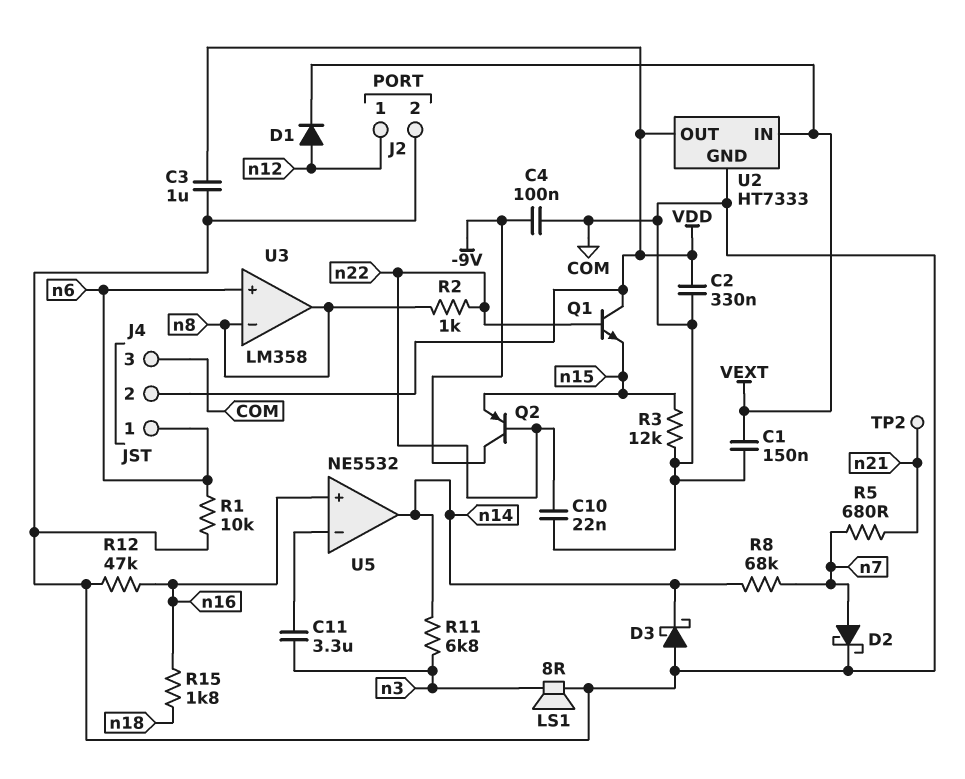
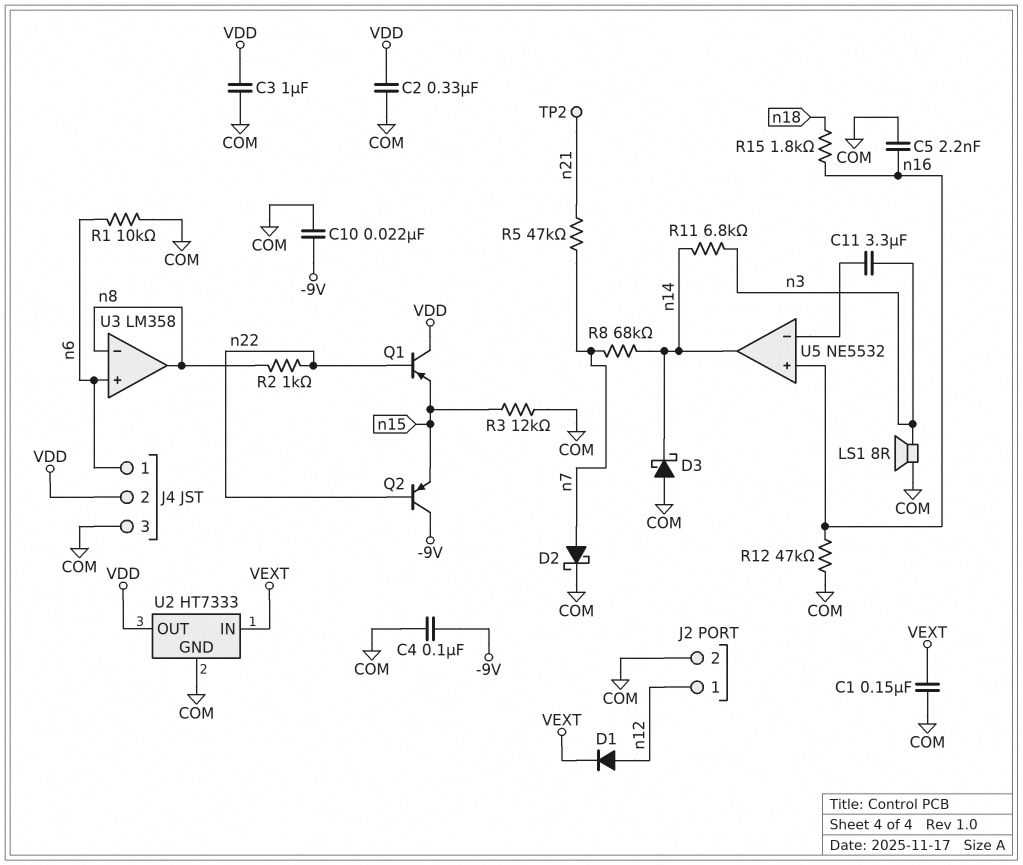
C5: none -> 2.2nF (COM, n16)
C10: 22nF (COM, n22) -> 22nF (-9V, COM)
Q1: NPN (B n22, C VDD, E n15) -> PNP (B n22, C VDD, E n15)
R5: 680 (n7, n21) -> 47k (n7, n21)

